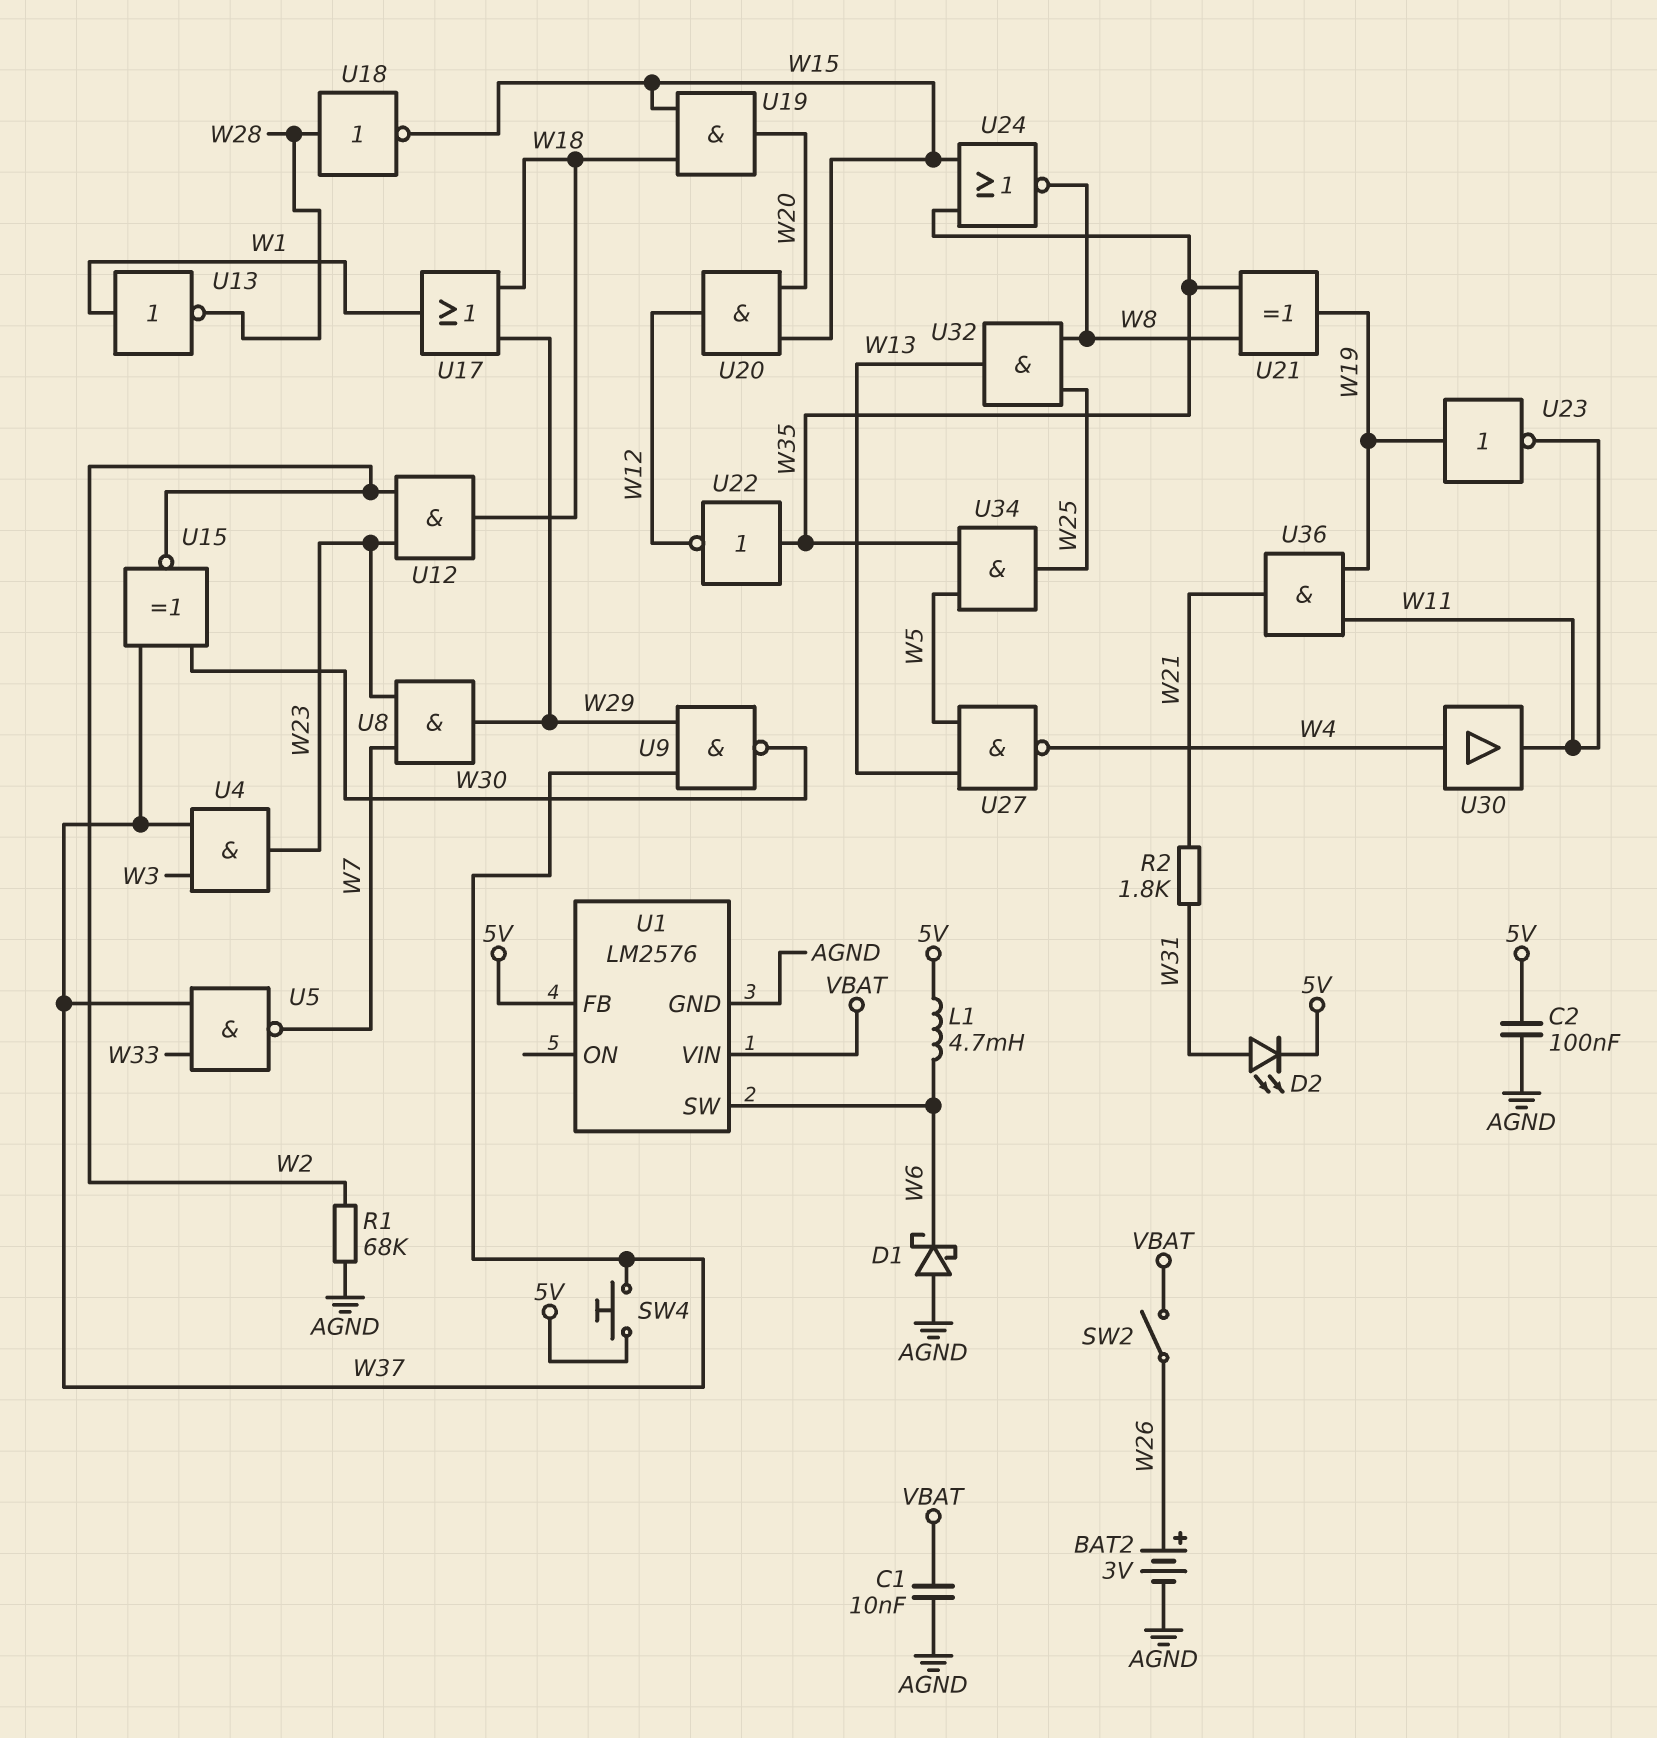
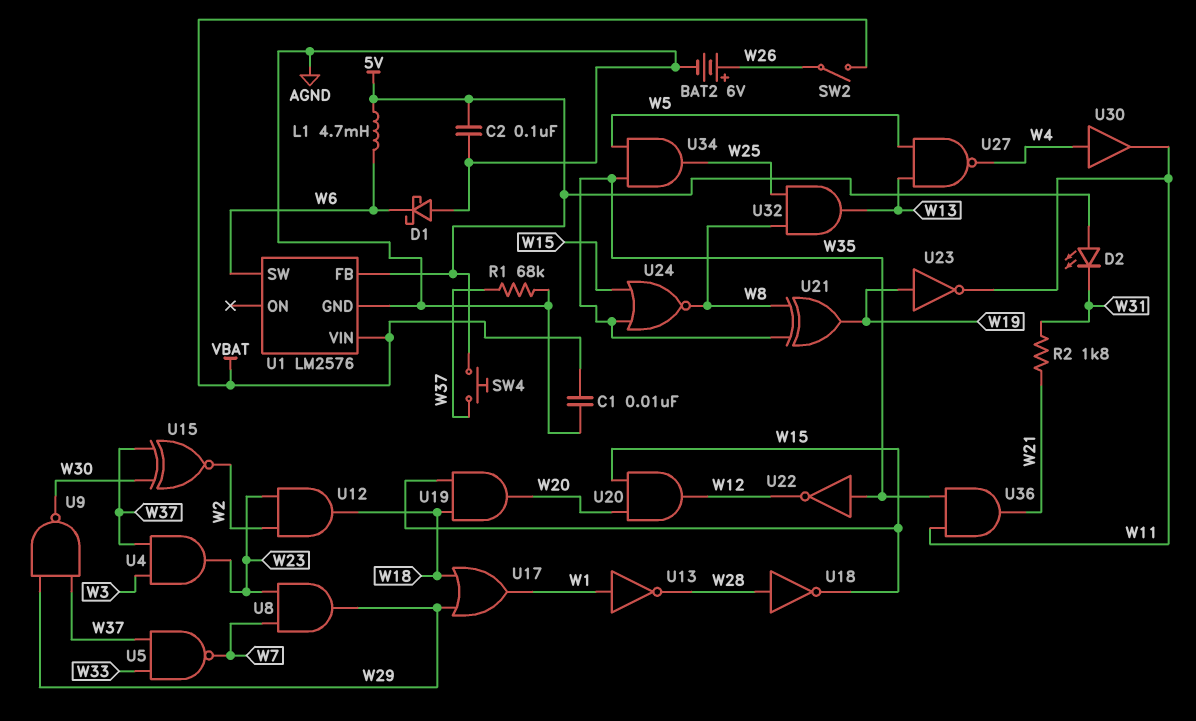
BAT2: 3V (plus W26, minus AGND) -> 6V (plus W26, minus AGND)
D2: LED (A W31, K 5V) -> LED (A 5V, K W31)
R1: 68k (AGND, W2) -> 68k (AGND, W37)
U36: AND (in W11, in W19, out W21) -> AND (in W11, in W35, out W21)

